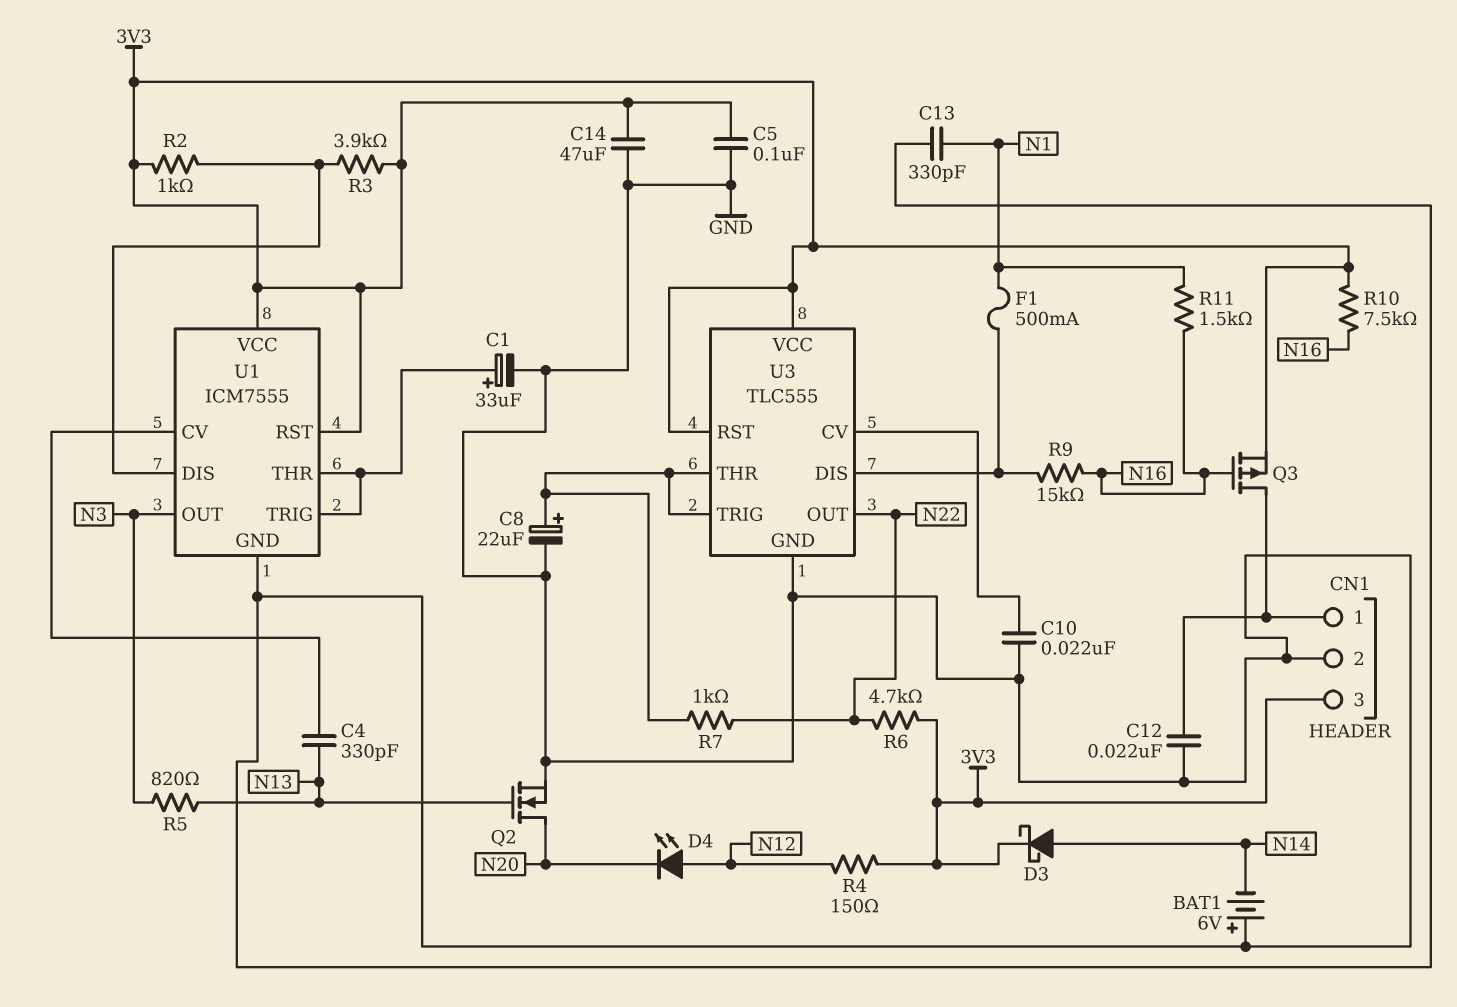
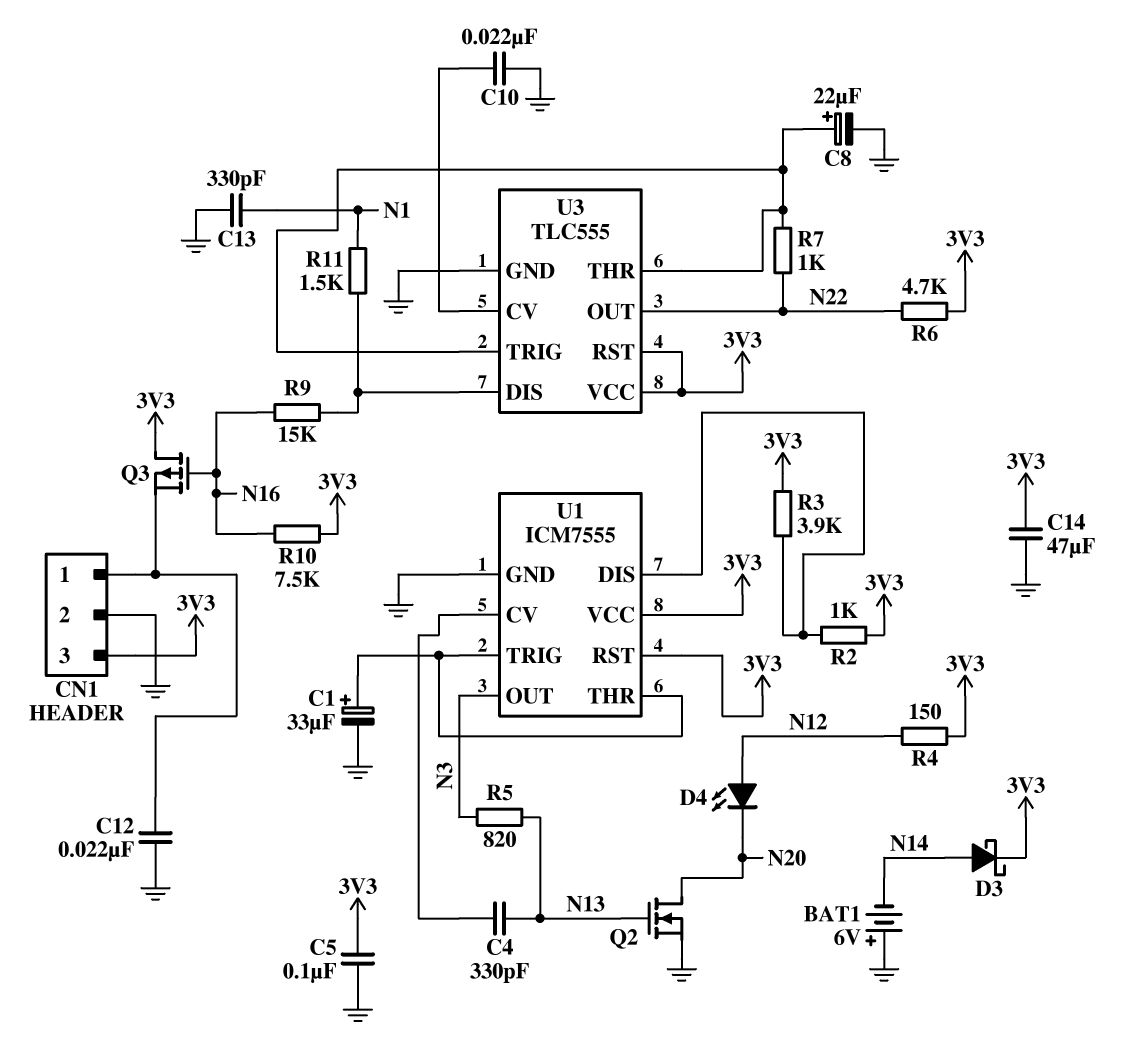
F1: 500mA (N1, U3/DIS) -> none
Q3: PMOS (G N16, D CN1/1, S 3V3) -> PMOS (G N16, D 3V3, S CN1/1)
R11: 1.5k (N1, N16) -> 1.5k (N1, U3/DIS)

